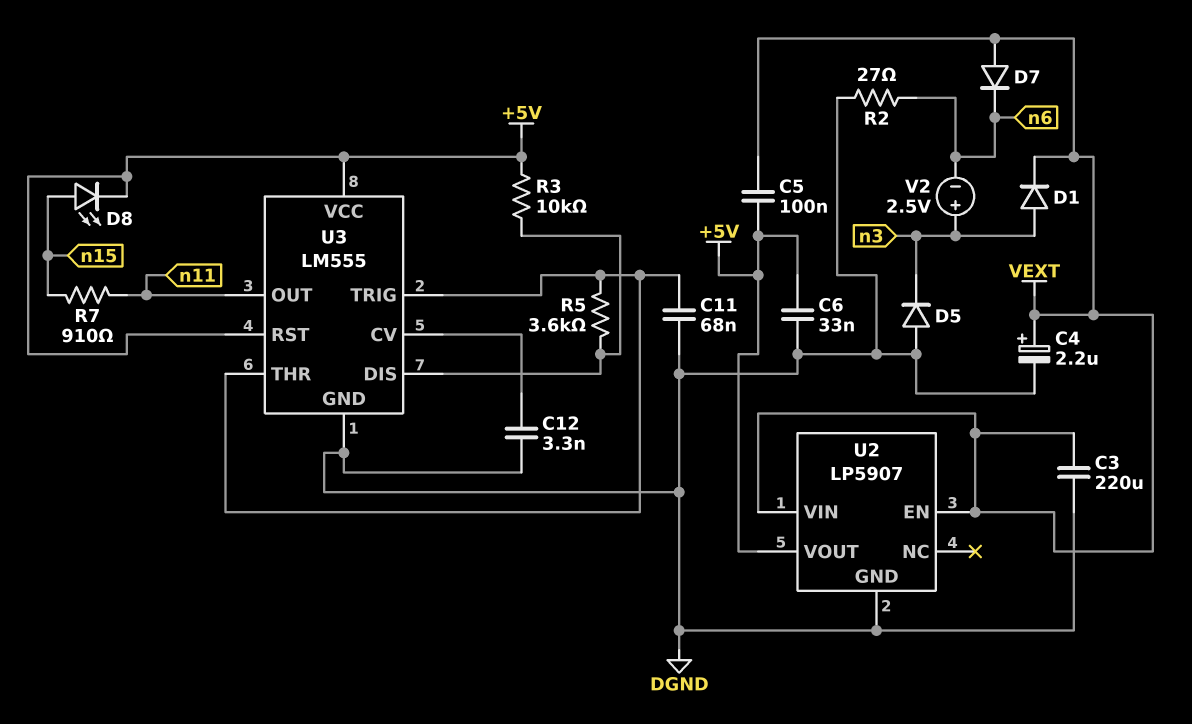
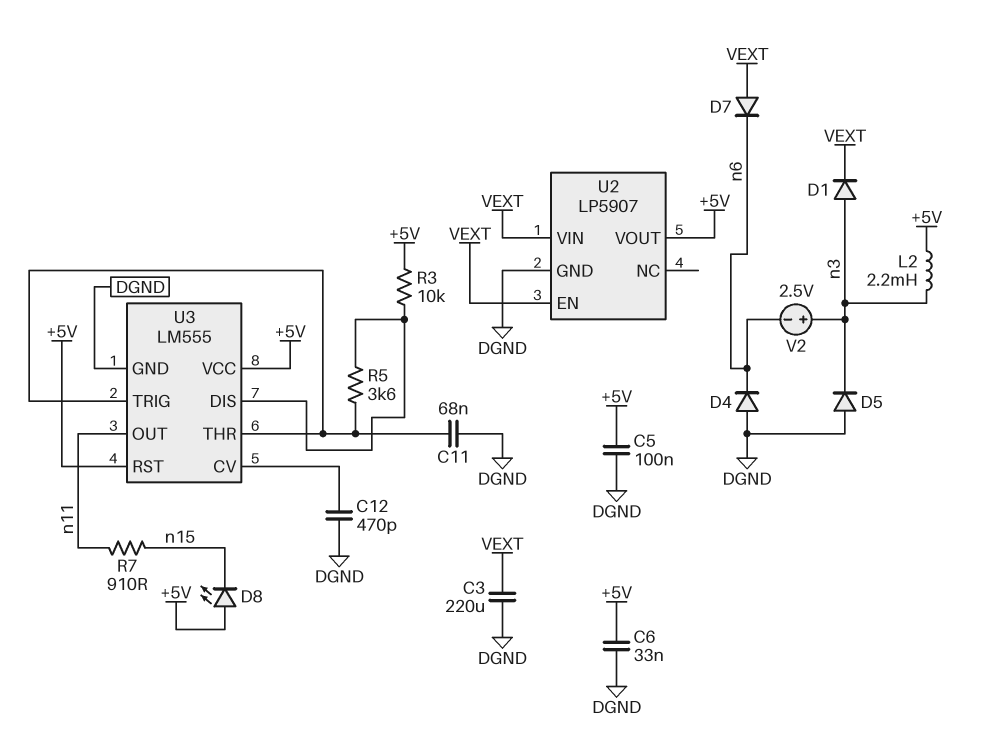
C4: 2.2uF (plus VEXT, minus DGND) -> none
C5: 100nF (+5V, VEXT) -> 100nF (+5V, DGND)
C12: 3.3nF (DGND, U3/CV) -> 470pF (DGND, U3/CV)
D4: none -> diode (A DGND, K n6)
D8: LED (A n15, K +5V) -> LED (A +5V, K n15)
L2: none -> 2.2mH (+5V, n3)
R2: 27 (DGND, n6) -> none

